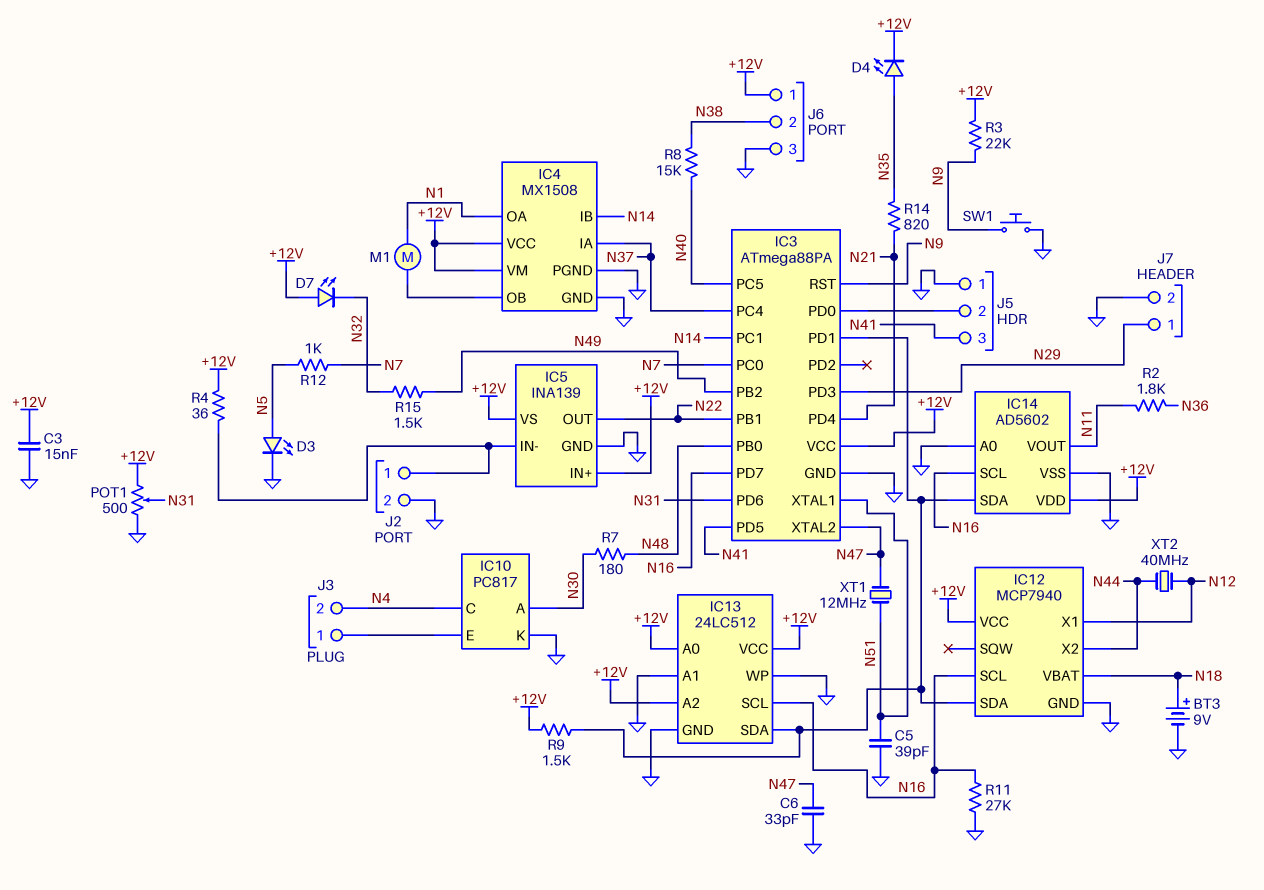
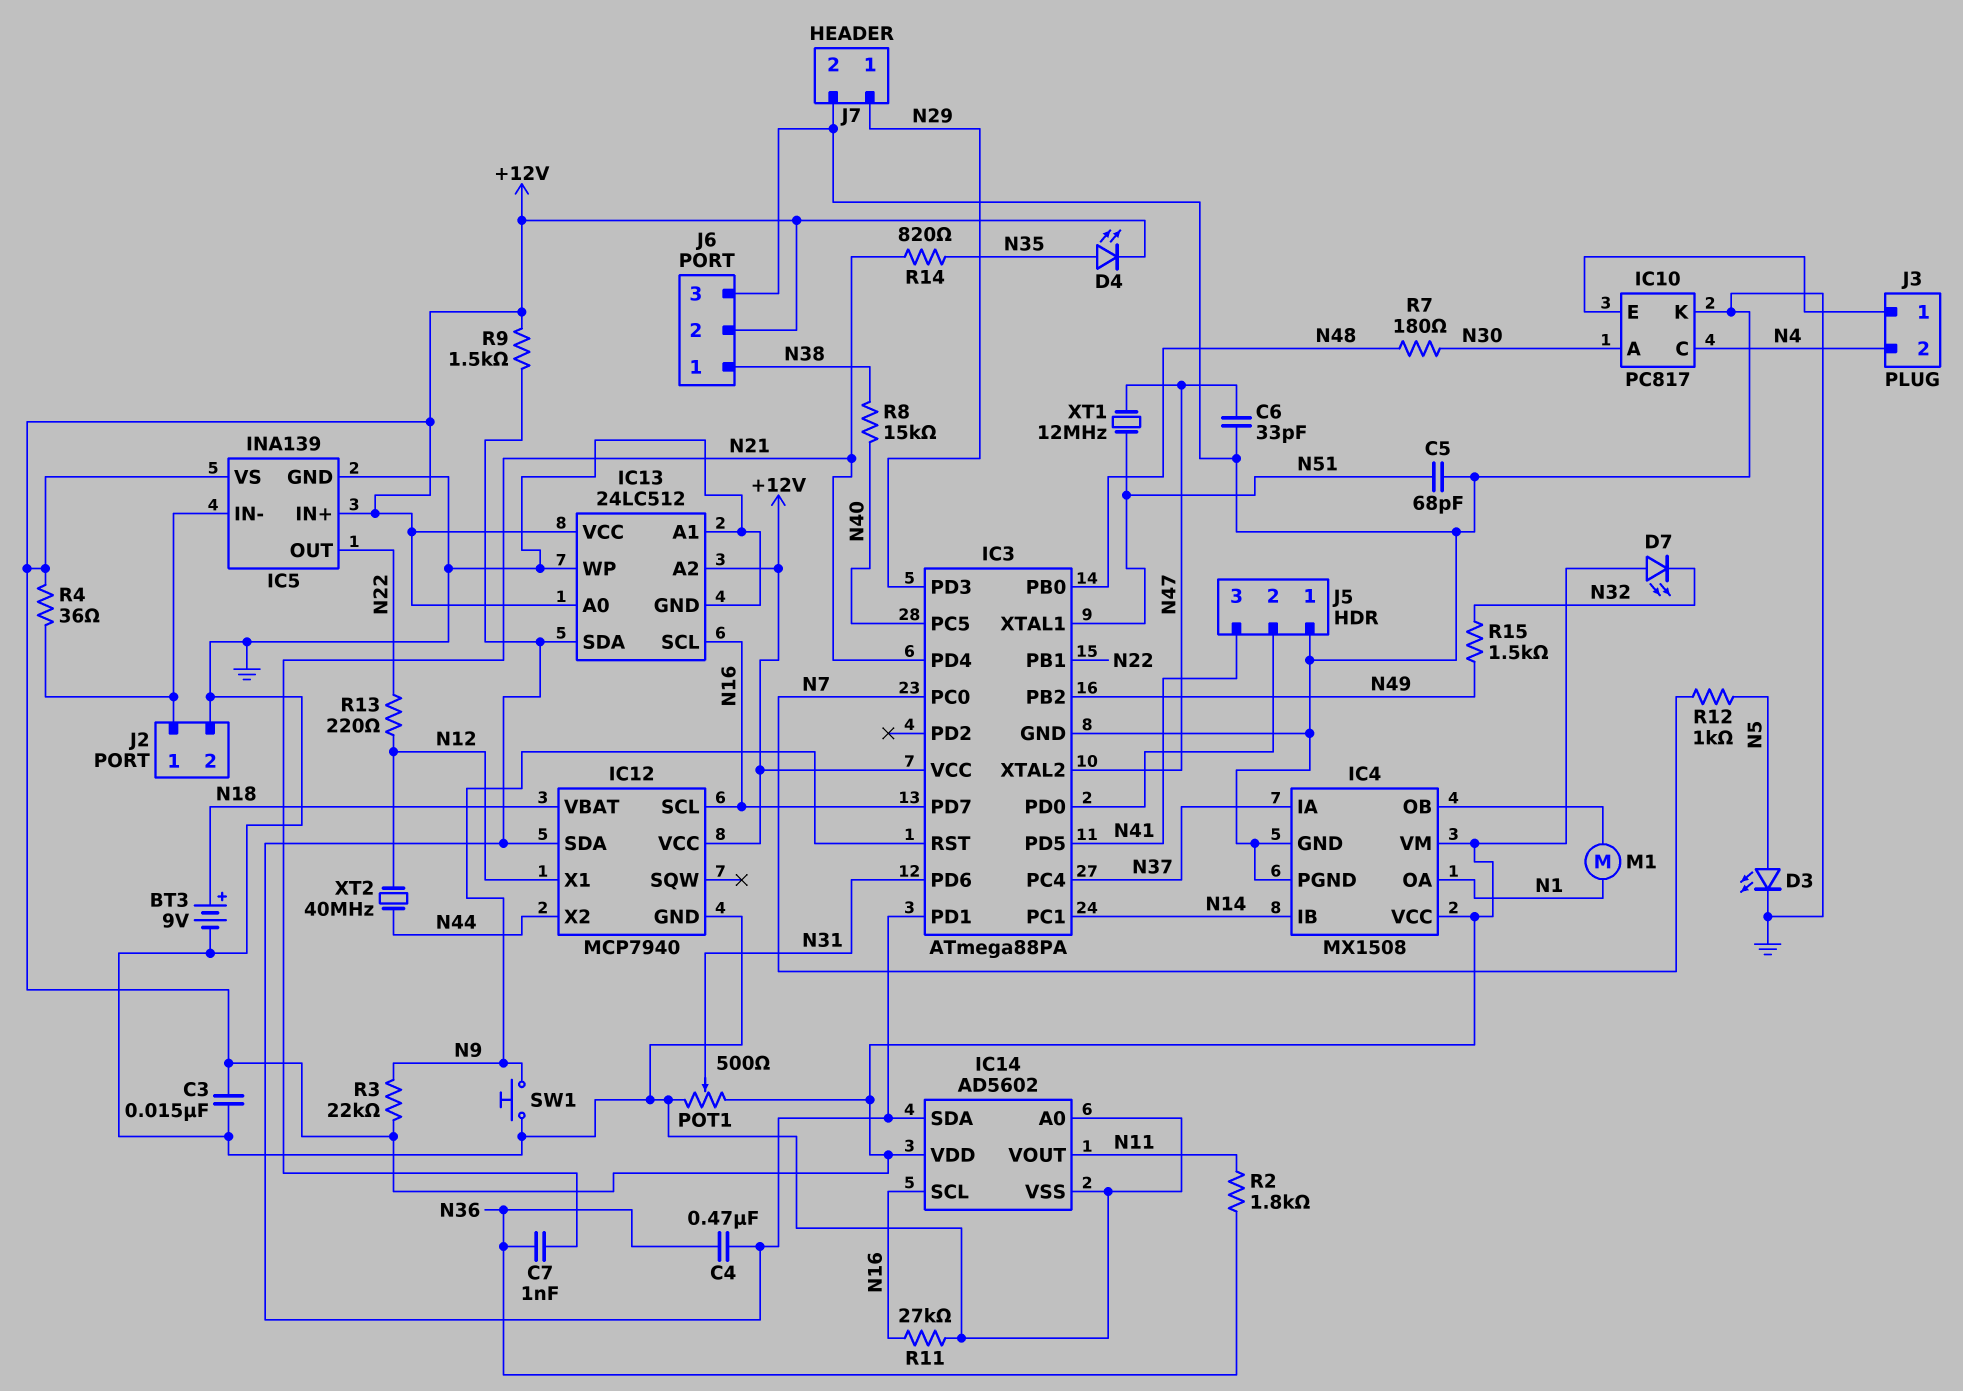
C4: none -> 470nF (IC3/PD1, N36)
C5: 39pF (GND, N51) -> 68pF (GND, N51)
C7: none -> 1nF (N21, N36)
J6 pin 1: +12V -> N38
J6 pin 2: N38 -> +12V
R13: none -> 220 (N12, N22)

